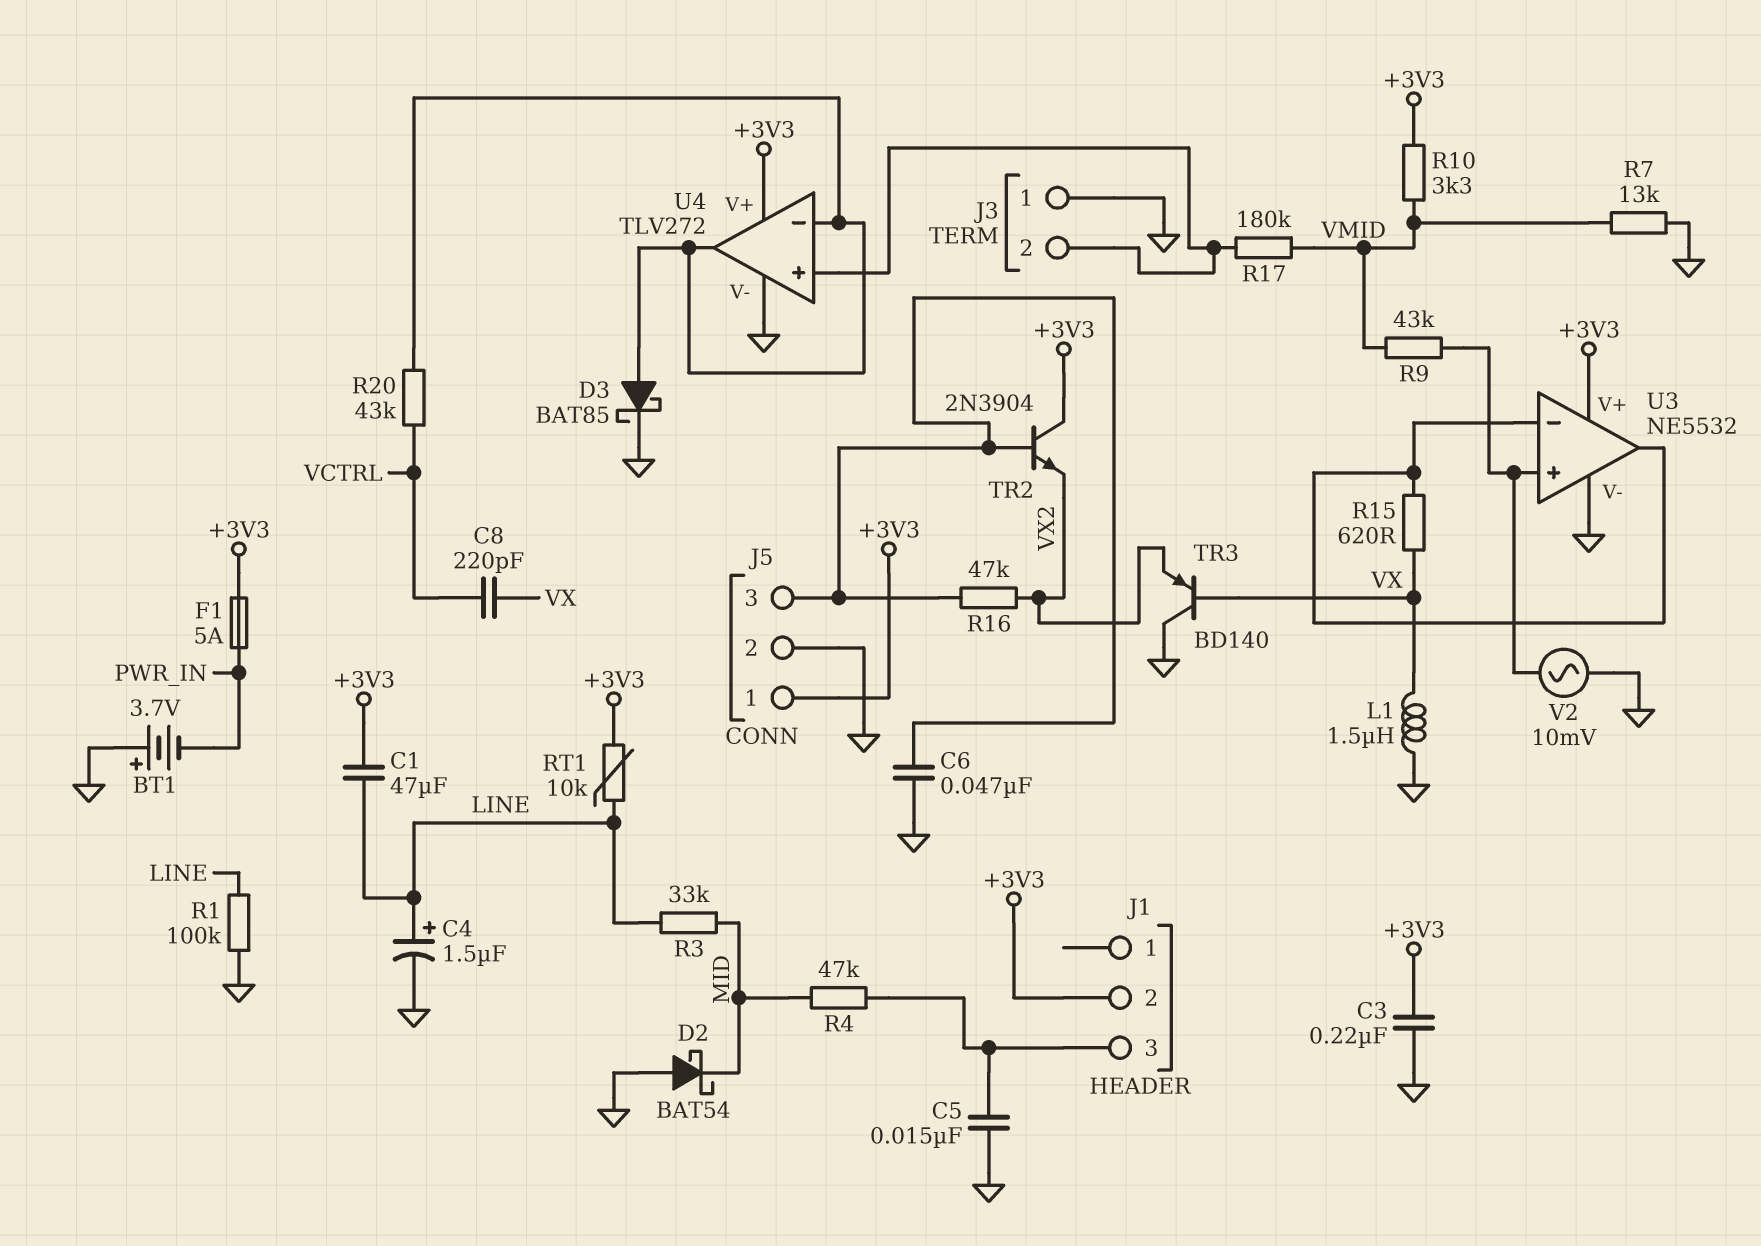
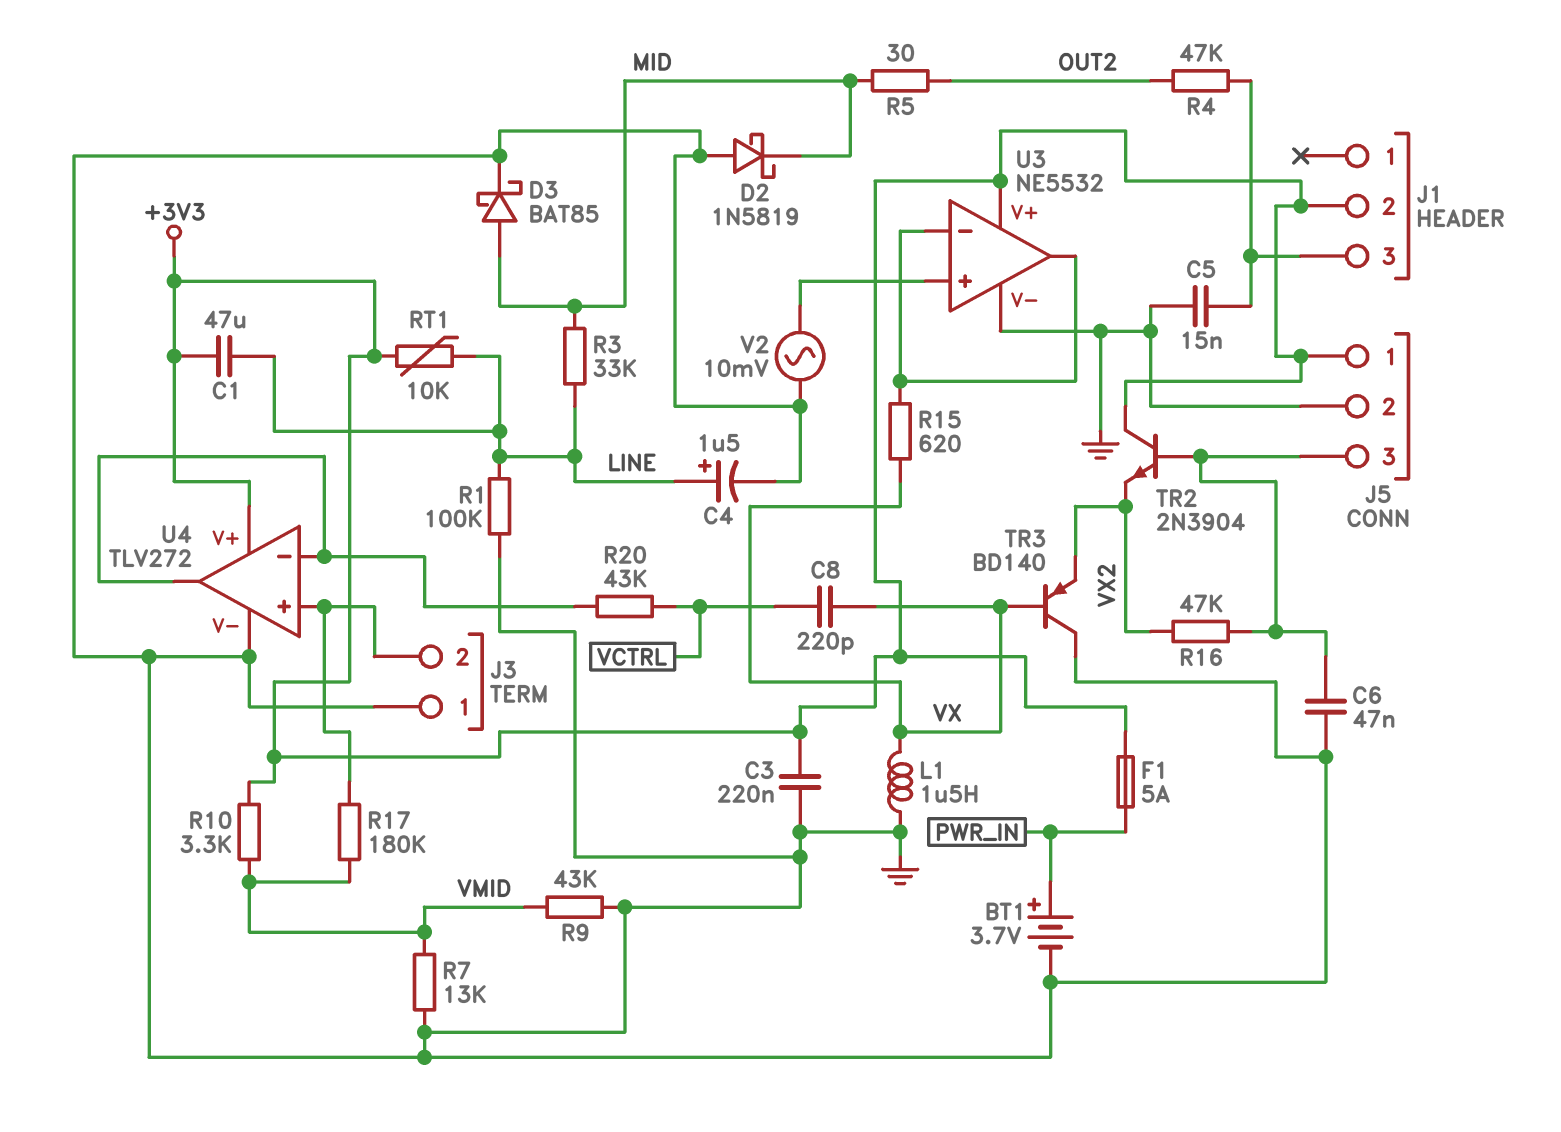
BT1: 3.7V (plus GND, minus PWR_IN) -> 3.7V (plus PWR_IN, minus GND)
D2: schottky BAT54 (A GND, K MID) -> schottky 1N5819 (A GND, K MID)
D3: schottky BAT85 (A U4/in-, K GND) -> schottky BAT85 (A MID, K GND)
R4: 47k (J1/3, MID) -> 47k (J1/3, OUT2)
R5: none -> 30 (MID, OUT2)
R9: 43k (U3/in+, VMID) -> 43k (GND, VMID)

